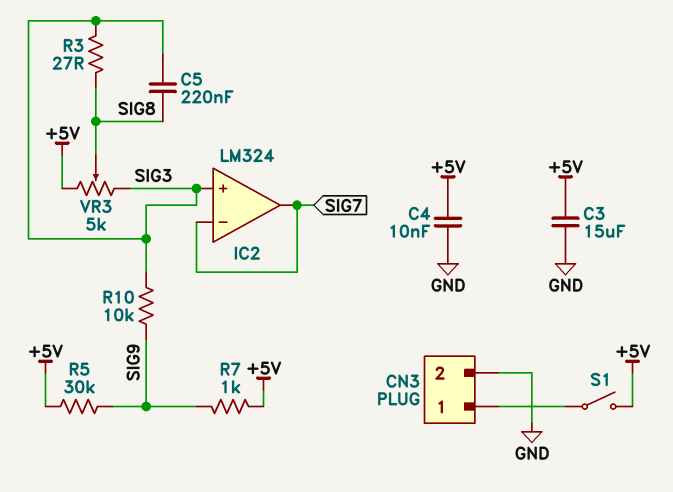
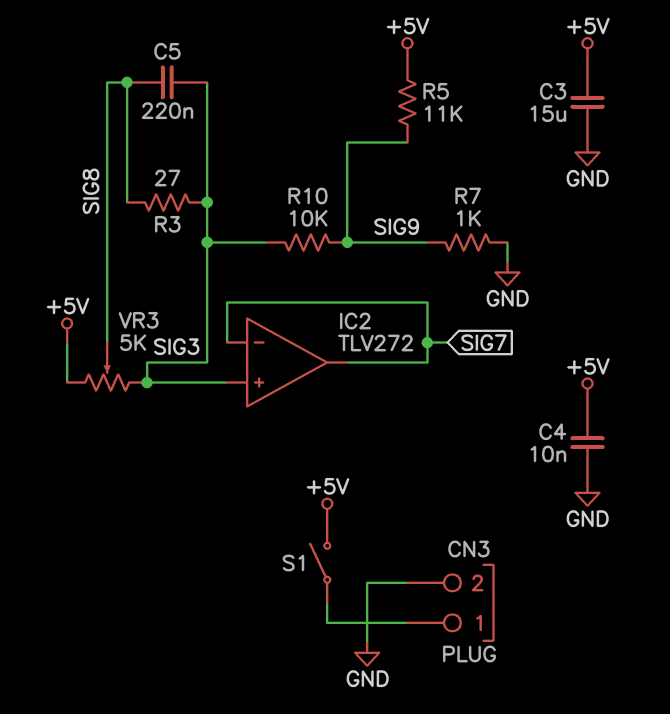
IC2: LM324 -> TLV272
R5: 30k (+5V, SIG9) -> 11k (+5V, SIG9)
R7: 1k (+5V, SIG9) -> 1k (GND, SIG9)

